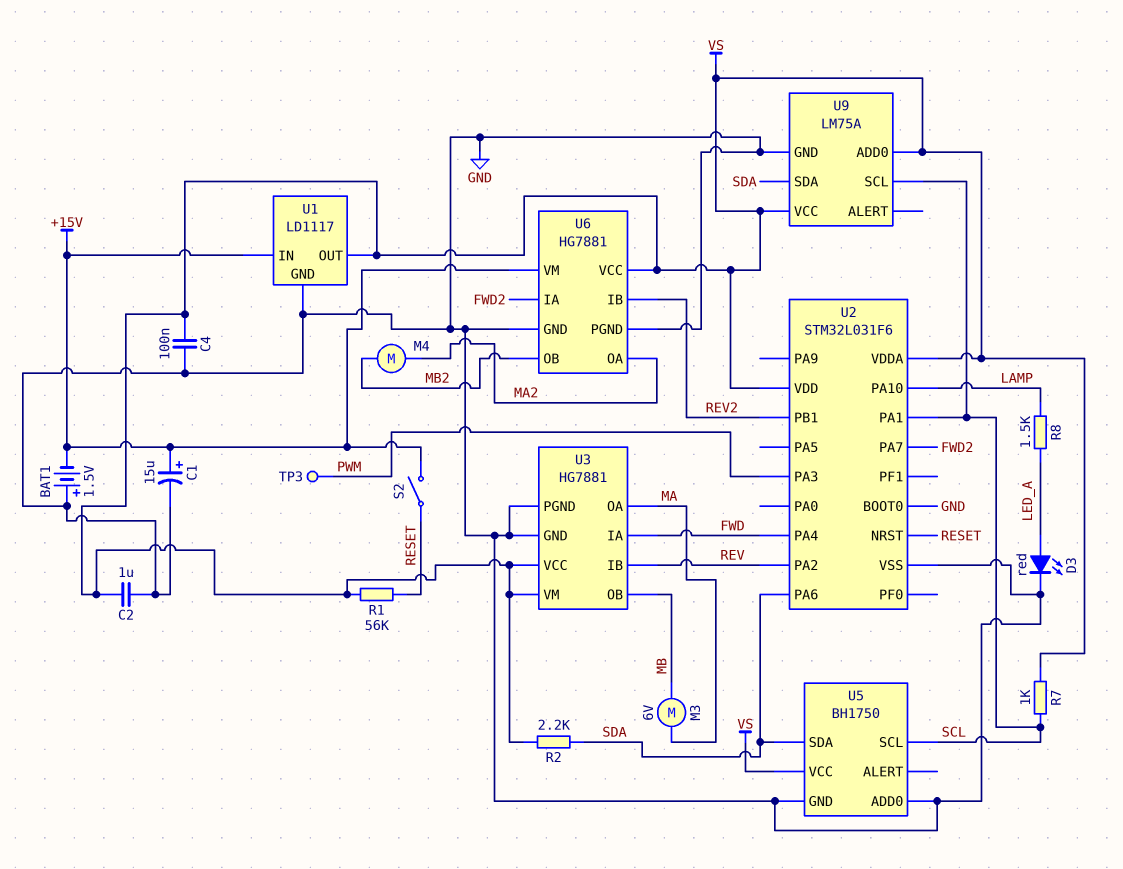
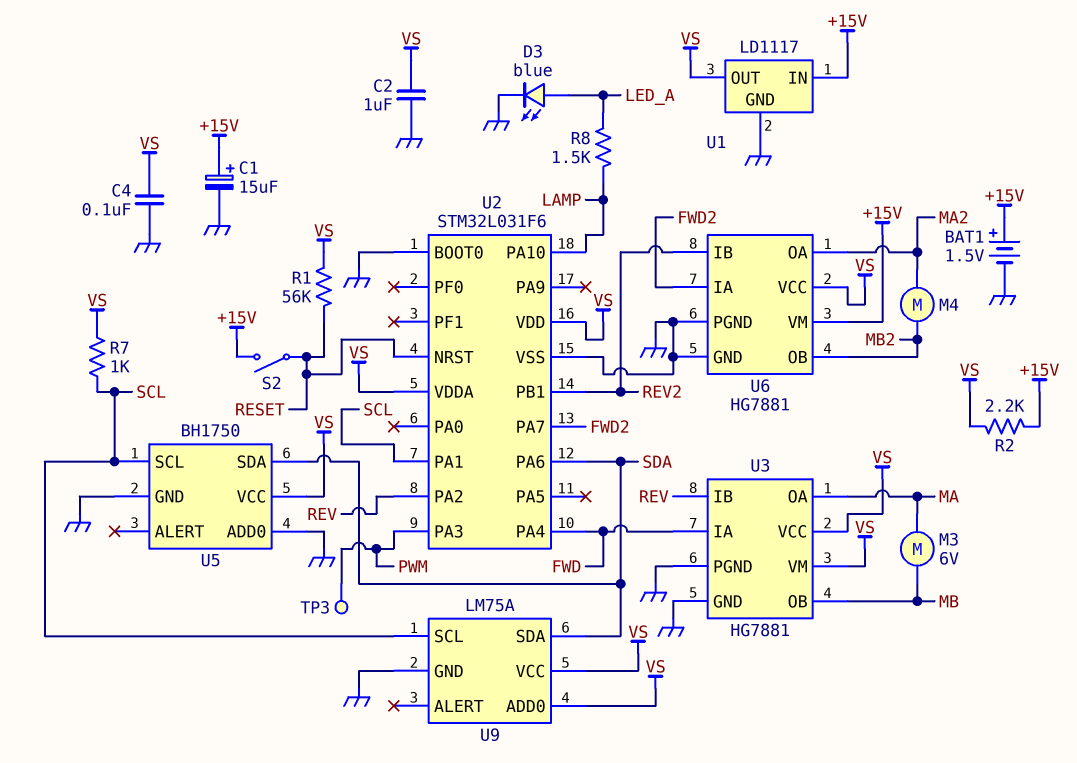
BAT1: 1.5V (plus GND, minus +15V) -> 1.5V (plus +15V, minus GND)
D3: LED red (A LED_A, K GND) -> LED blue (A LED_A, K GND)
R2: 2.2k (SDA, VS) -> 2.2k (+15V, VS)

